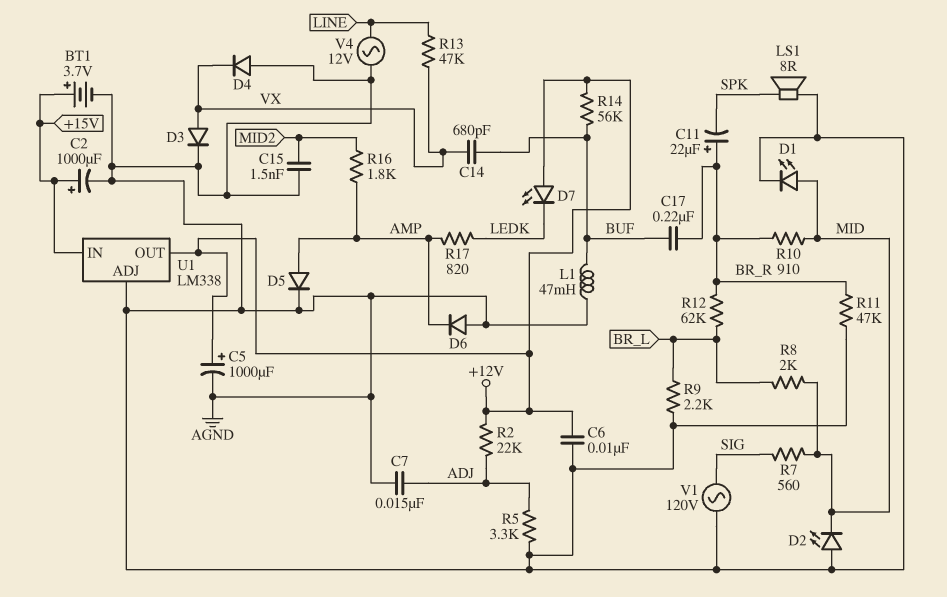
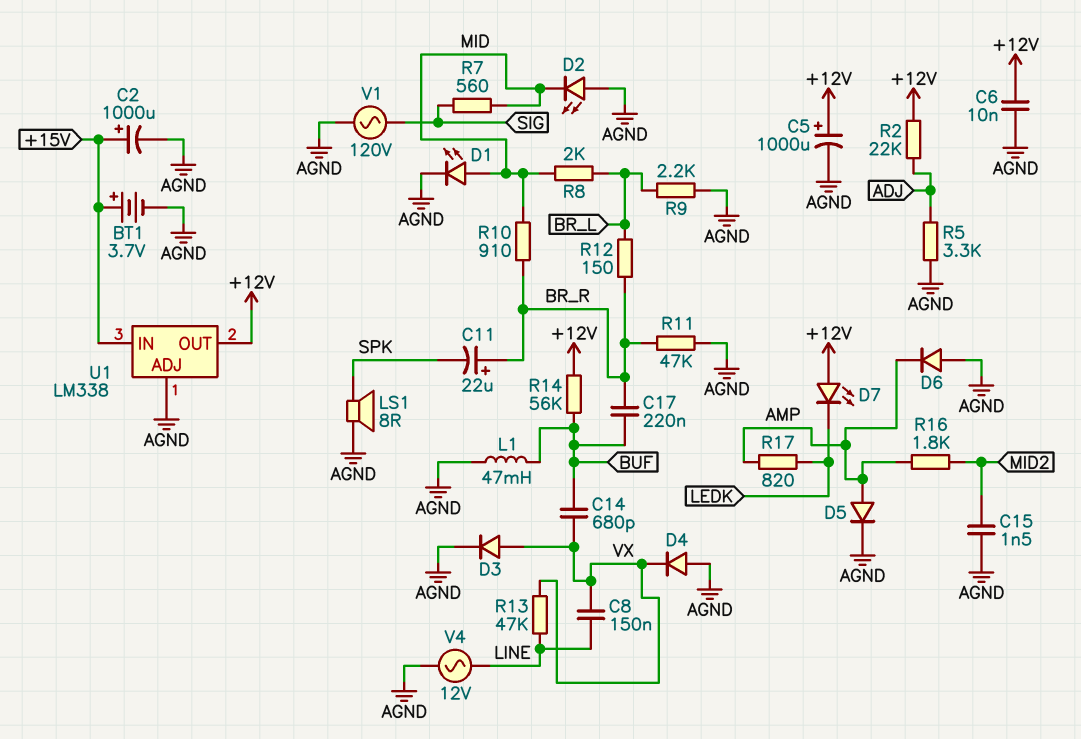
C7: 15nF (ADJ, AGND) -> none
C8: none -> 150nF (LINE, VX)
R12: 62k (BR_L, BR_R) -> 150 (BR_L, BR_R)

